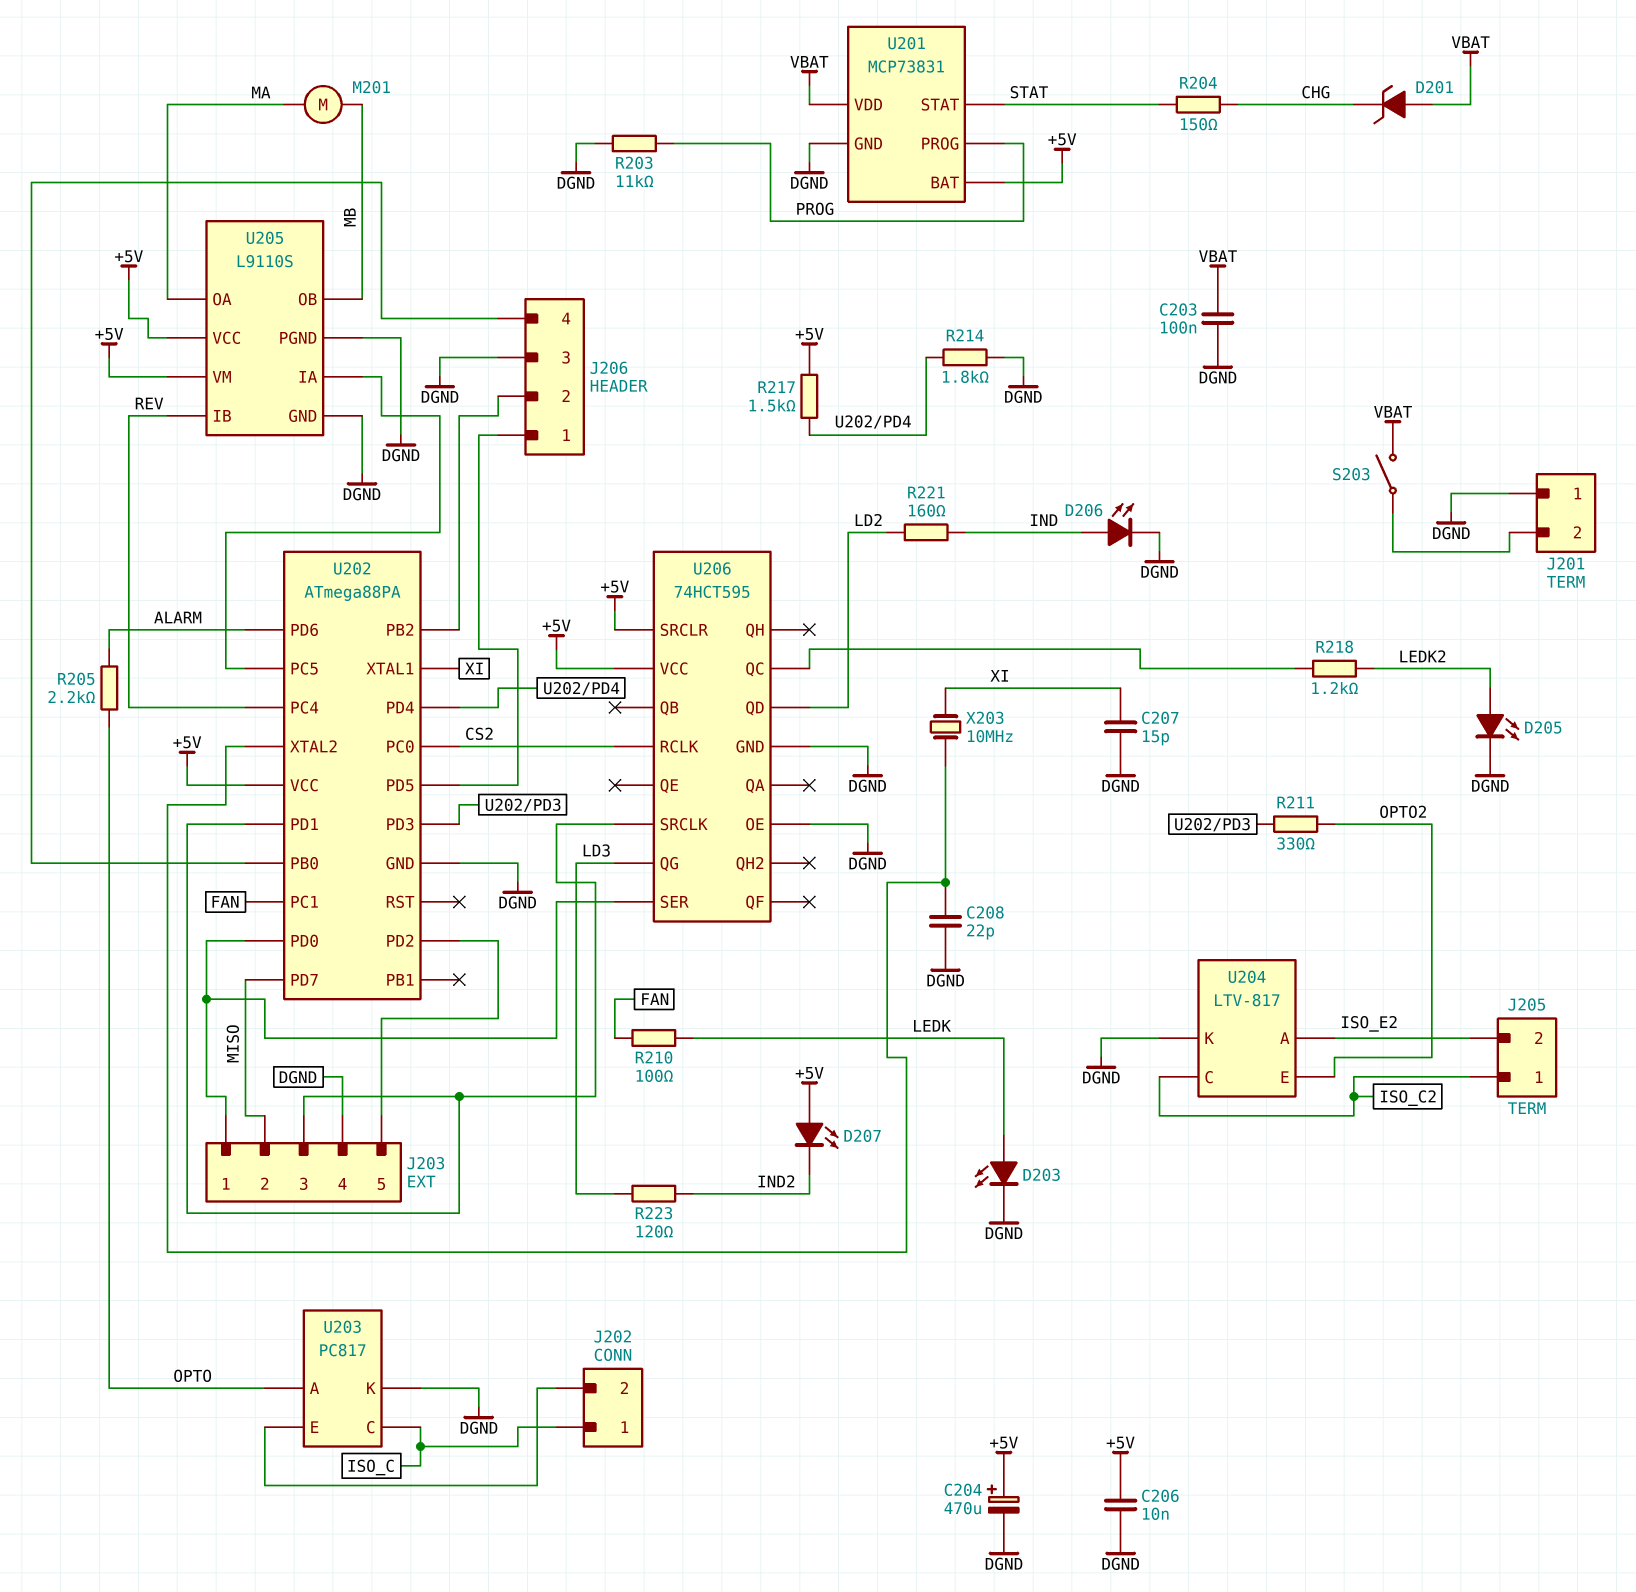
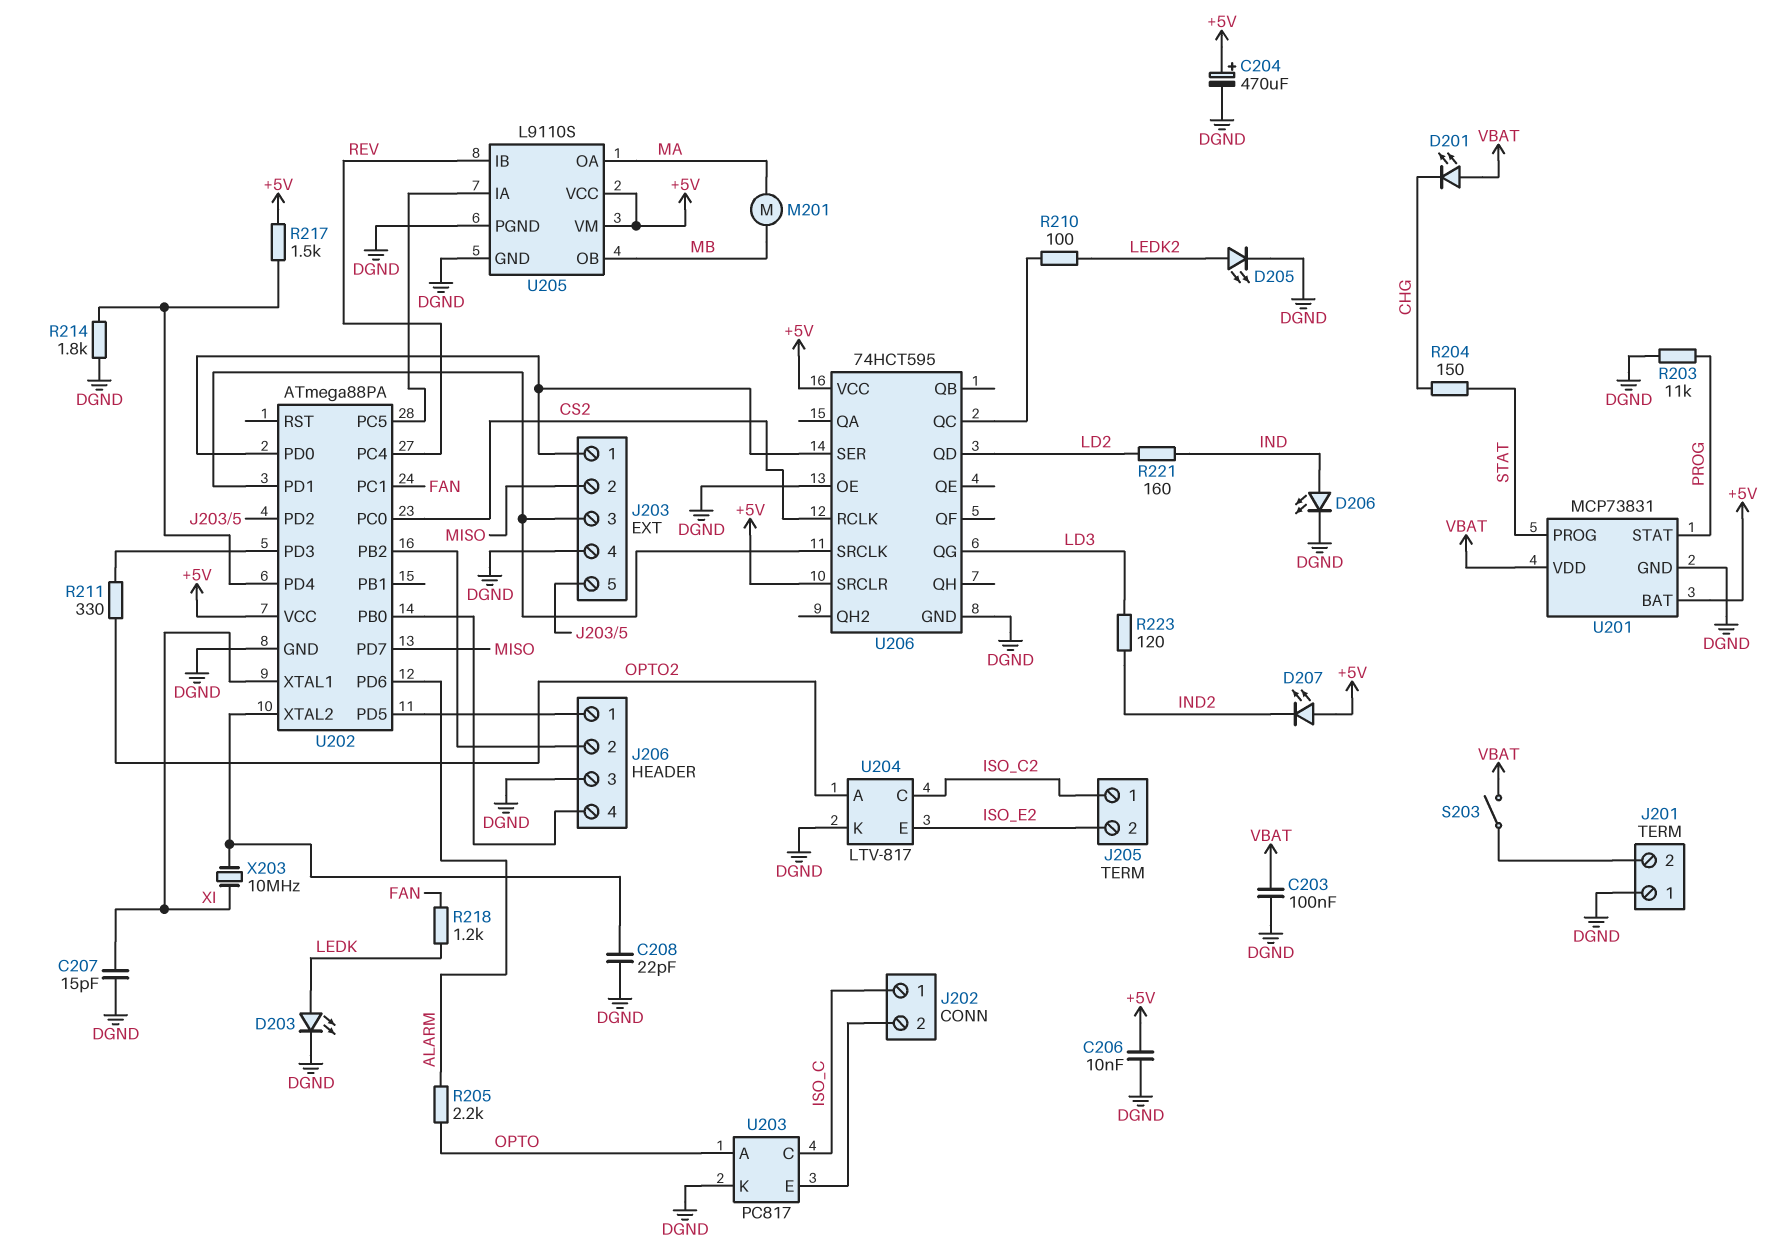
D201: zener (A VBAT, K CHG) -> LED (A VBAT, K CHG)
R210: 100 (FAN, LEDK) -> 100 (LEDK2, U206/QC)
R218: 1.2k (LEDK2, U206/QC) -> 1.2k (FAN, LEDK)
U201 pin PROG: PROG -> STAT
U201 pin STAT: STAT -> PROG
U204 pin A: ISO_E2 -> OPTO2
U204 pin E: OPTO2 -> ISO_E2

